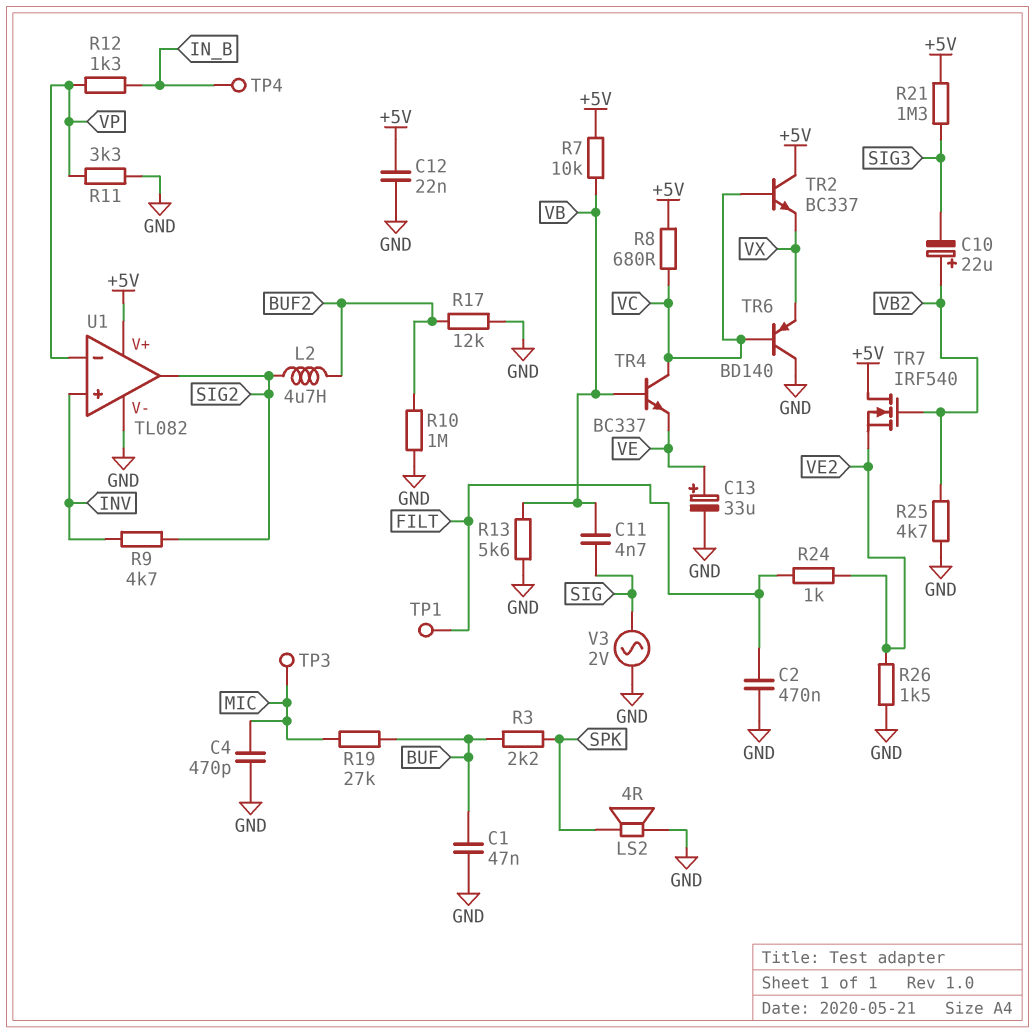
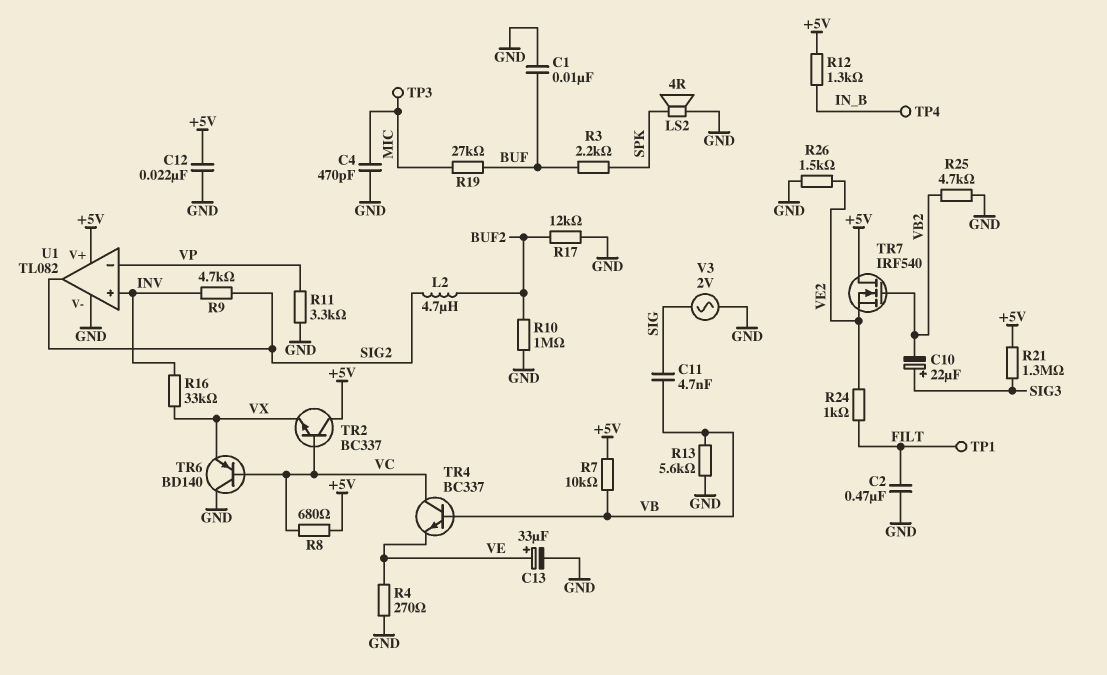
C1: 47nF (BUF, GND) -> 10nF (BUF, GND)
C10: 22uF (plus VB2, minus SIG3) -> 22uF (plus SIG3, minus VB2)
R4: none -> 270 (GND, VE)
R12: 1.3k (IN_B, VP) -> 1.3k (+5V, IN_B)
R16: none -> 33k (INV, VX)

